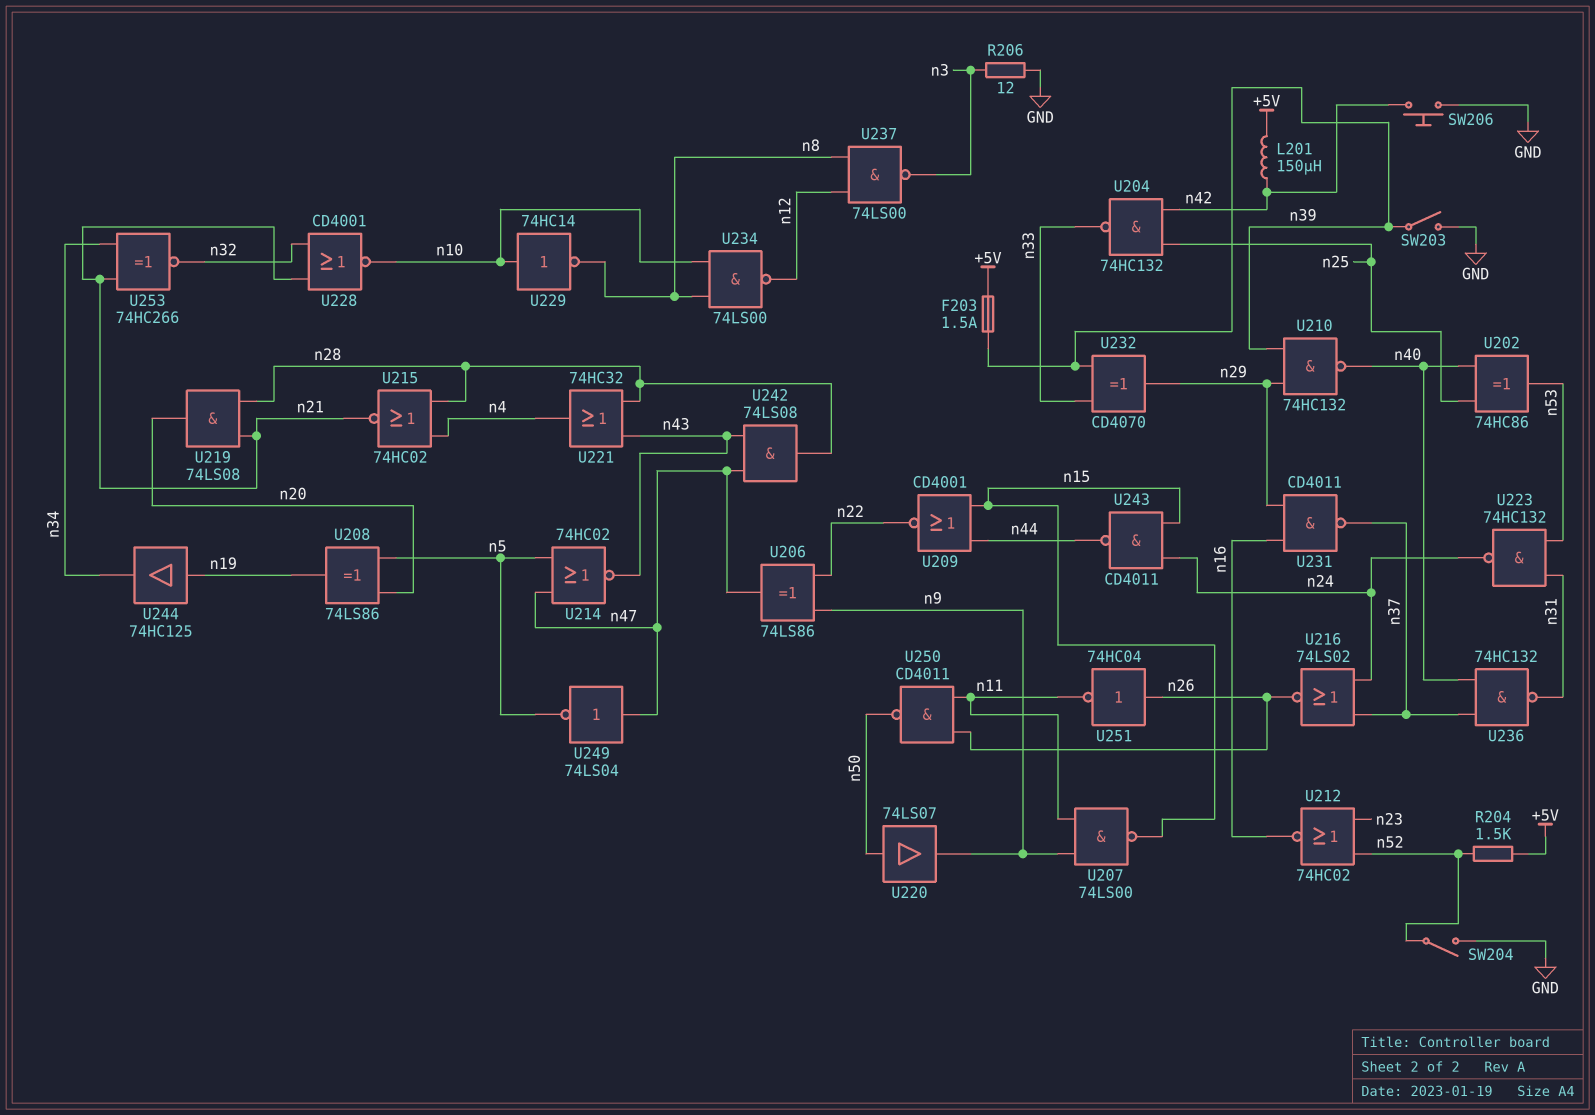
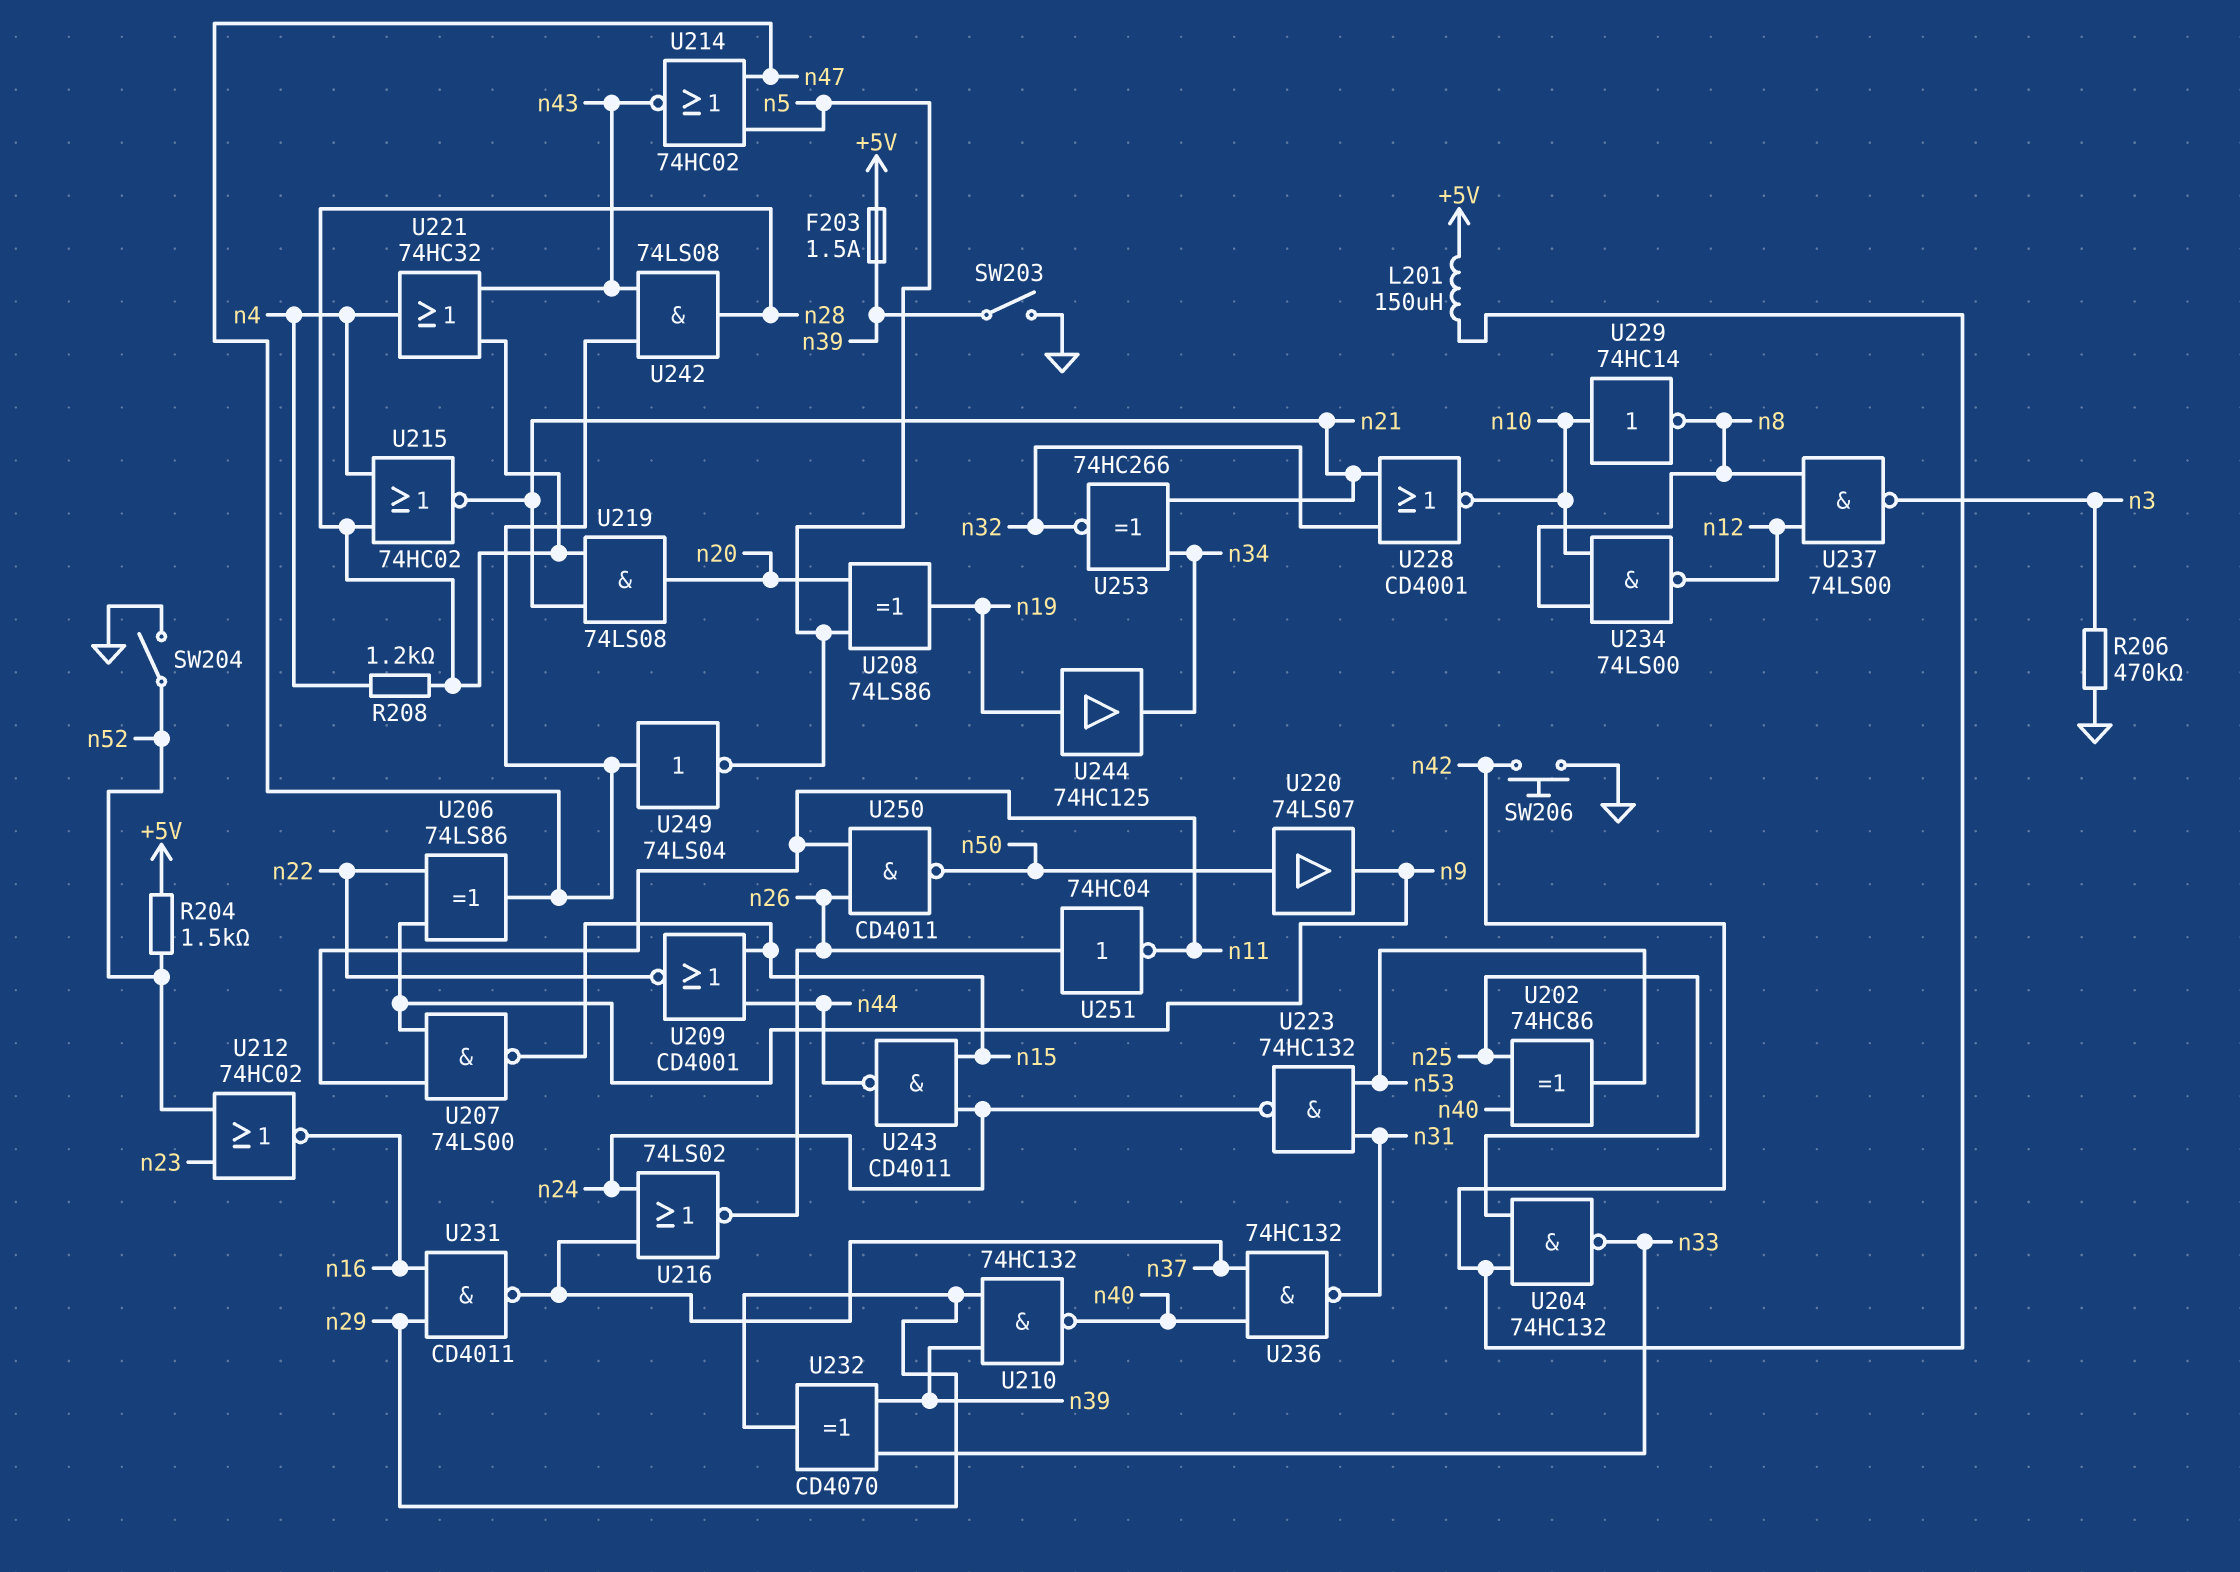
R206: 12 (GND, n3) -> 470k (GND, n3)
R208: none -> 1.2k (n4, n28)

